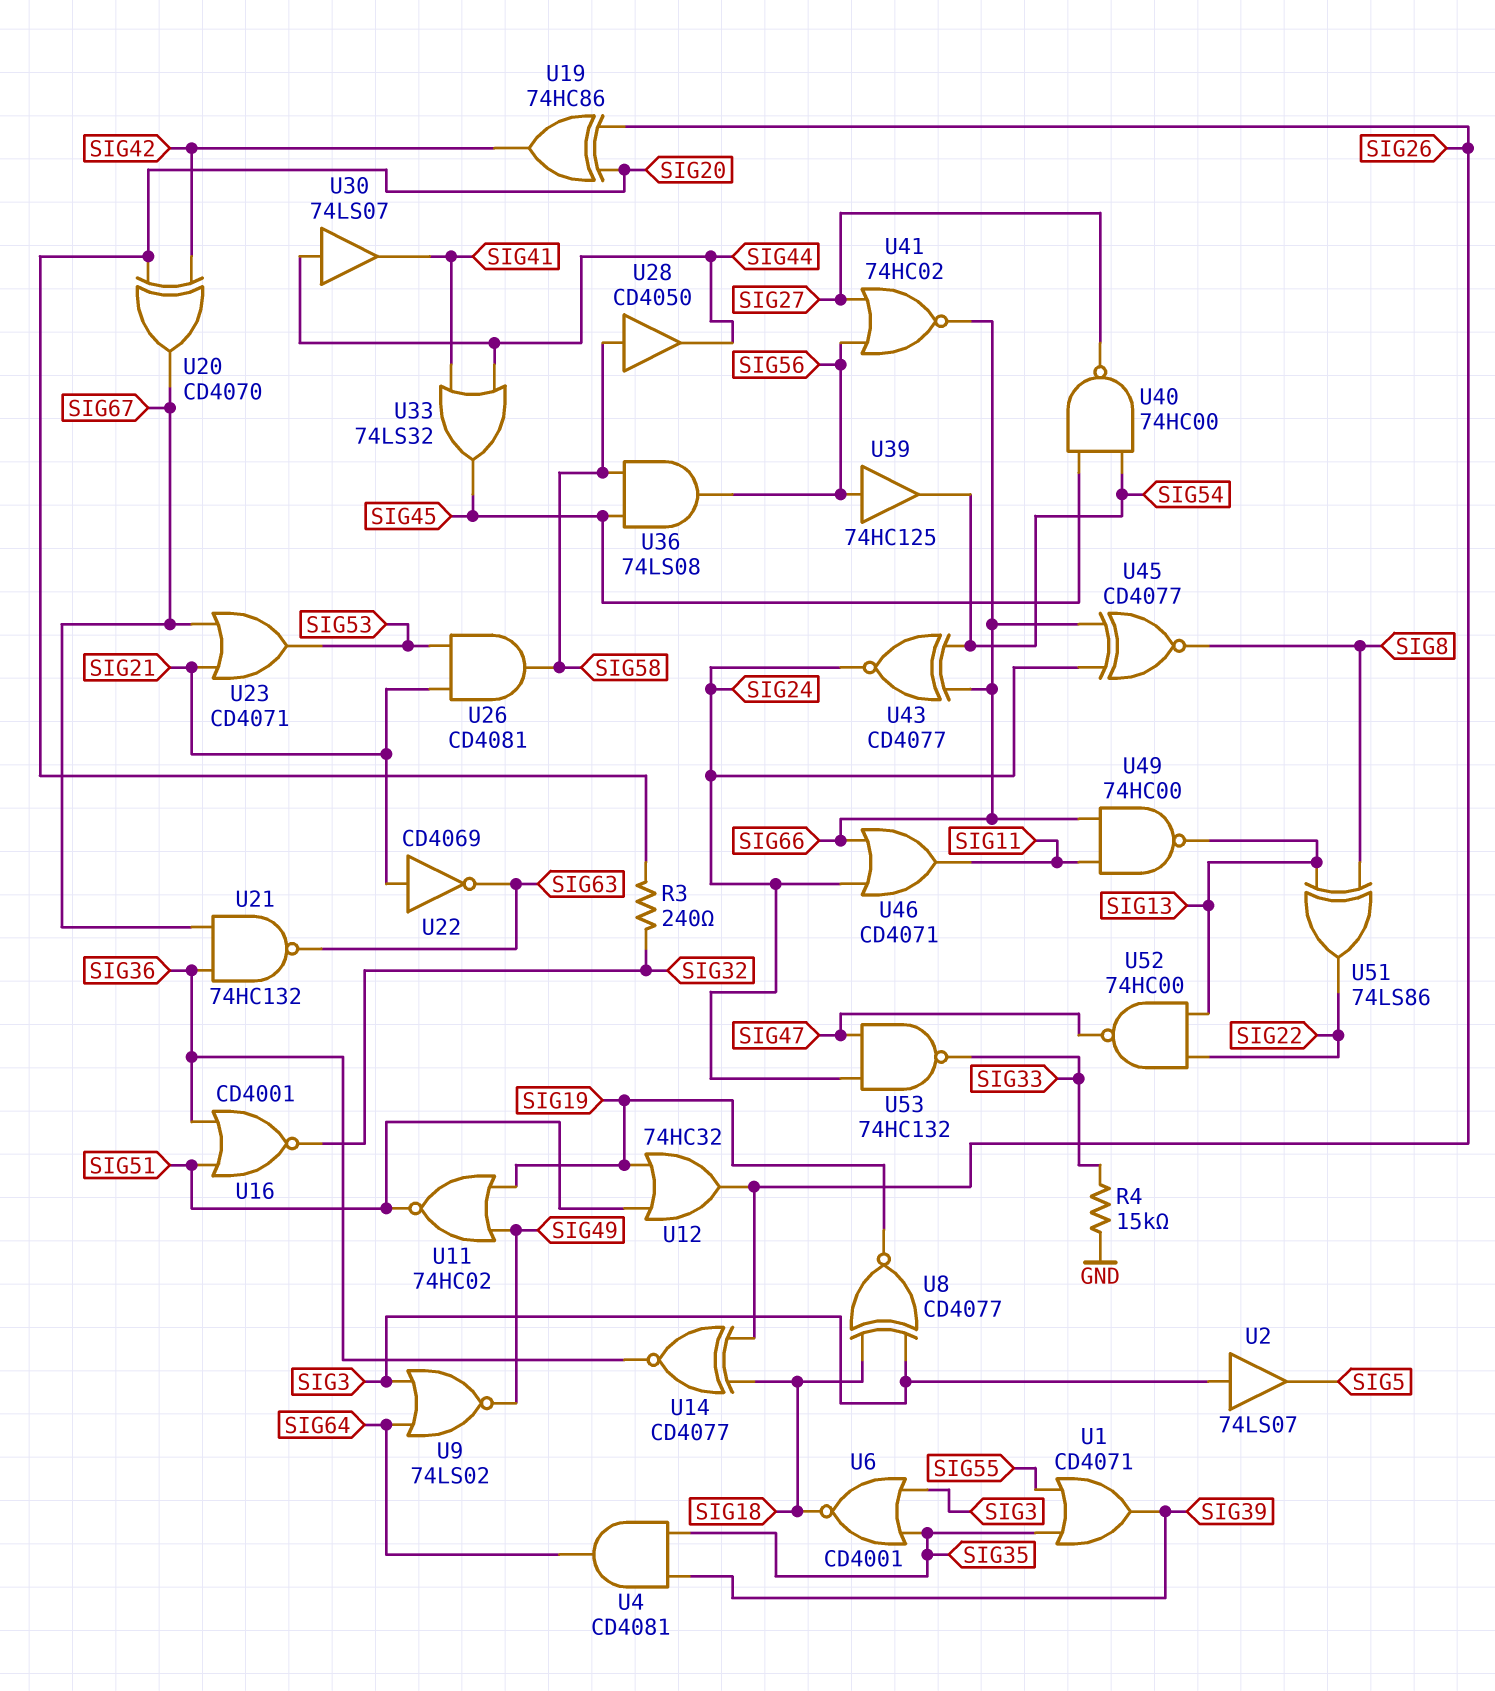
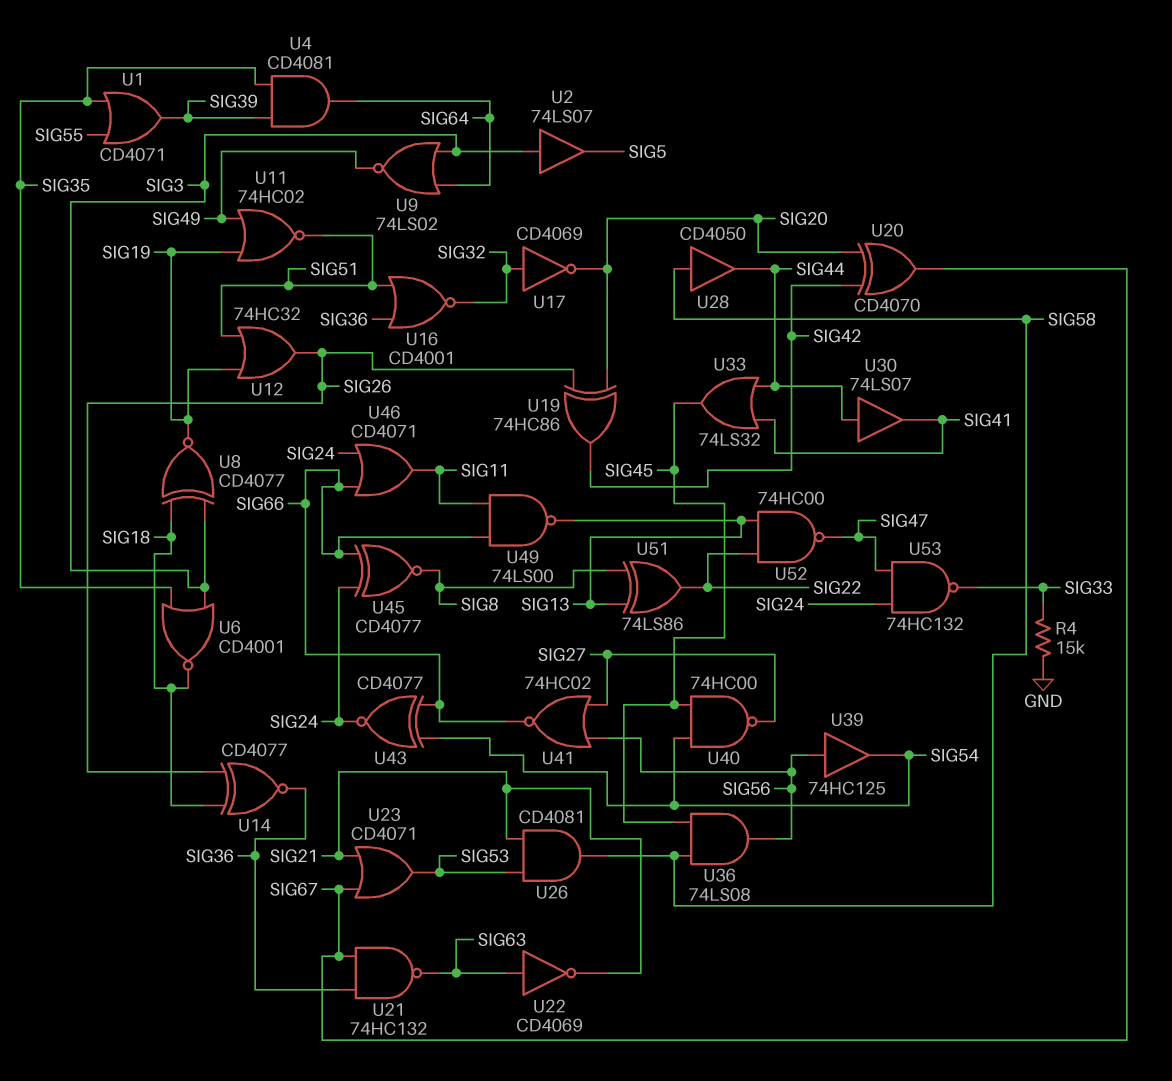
R3: 240 (SIG20, SIG32) -> none
U17: none -> NOT CD4069 (in SIG32, out SIG20)
U22: NOT CD4069 (in SIG21, out SIG63) -> NOT CD4069 (in SIG63, out SIG21)
U49: NAND 74HC00 (in SIG11, in SIG66, out SIG13) -> NAND 74LS00 (in SIG11, in SIG66, out SIG13)

